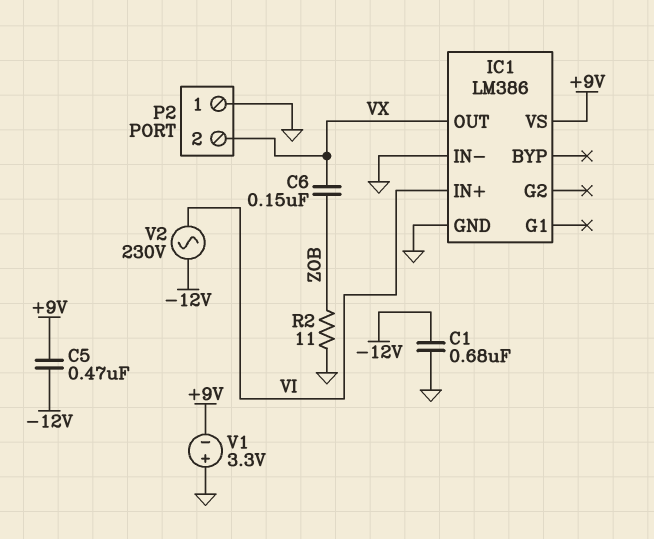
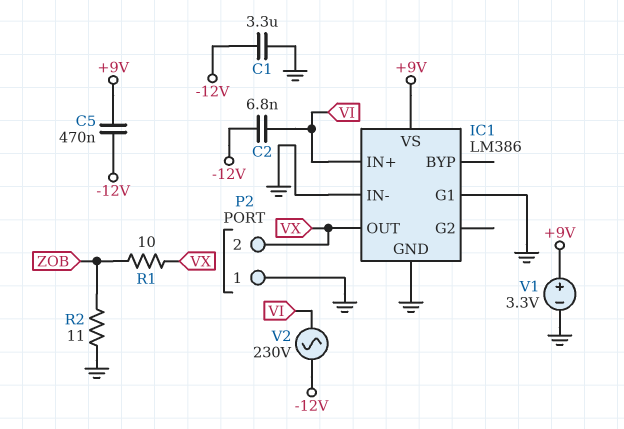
C1: 680nF (-12V, GND) -> 3.3uF (-12V, GND)
C2: none -> 6.8nF (-12V, VI)
C6: 150nF (VX, ZOB) -> none
IC1 pin G1: none -> GND
R1: none -> 10 (VX, ZOB)
V1: 3.3V (plus GND, minus +9V) -> 3.3V (plus +9V, minus GND)

